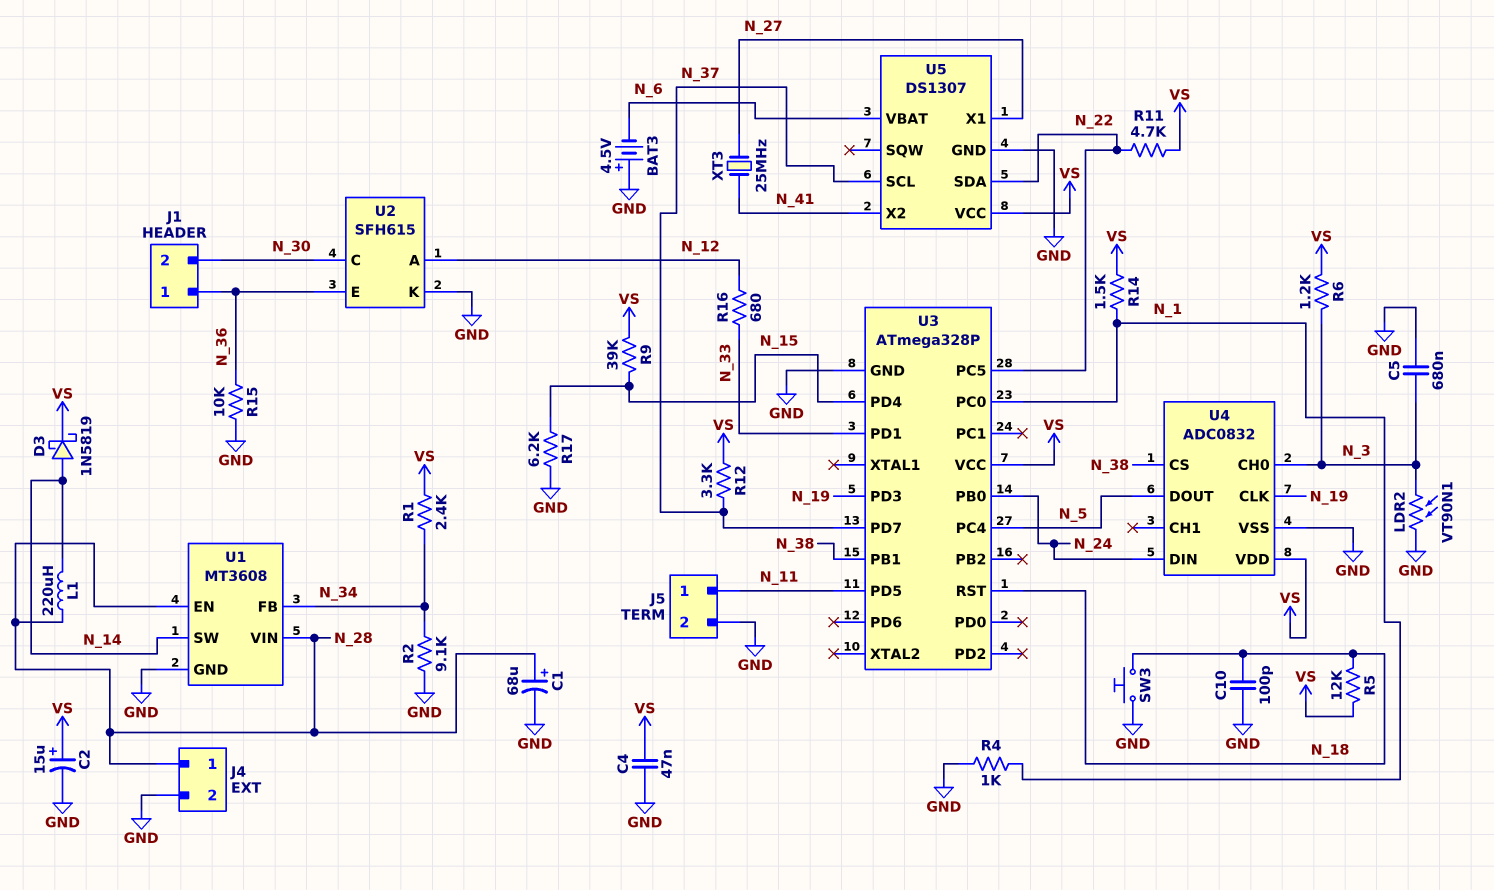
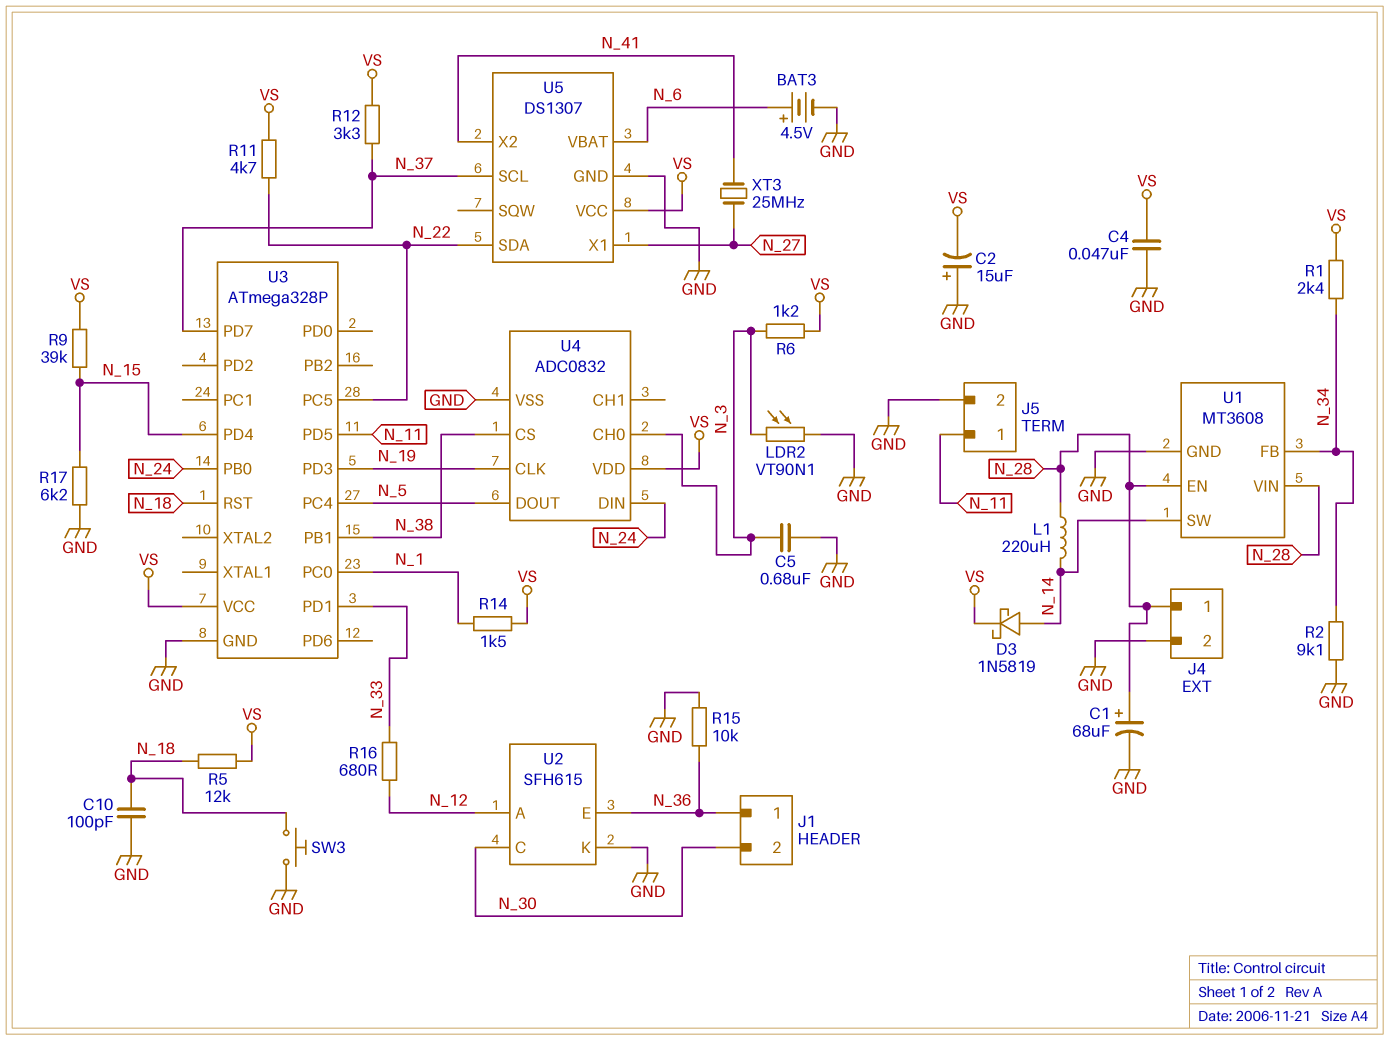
BAT3: 4.5V (plus GND, minus N_6) -> 4.5V (plus N_6, minus GND)
C2: 15uF (plus VS, minus GND) -> 15uF (plus GND, minus VS)
R4: 1k (GND, N_1) -> none

